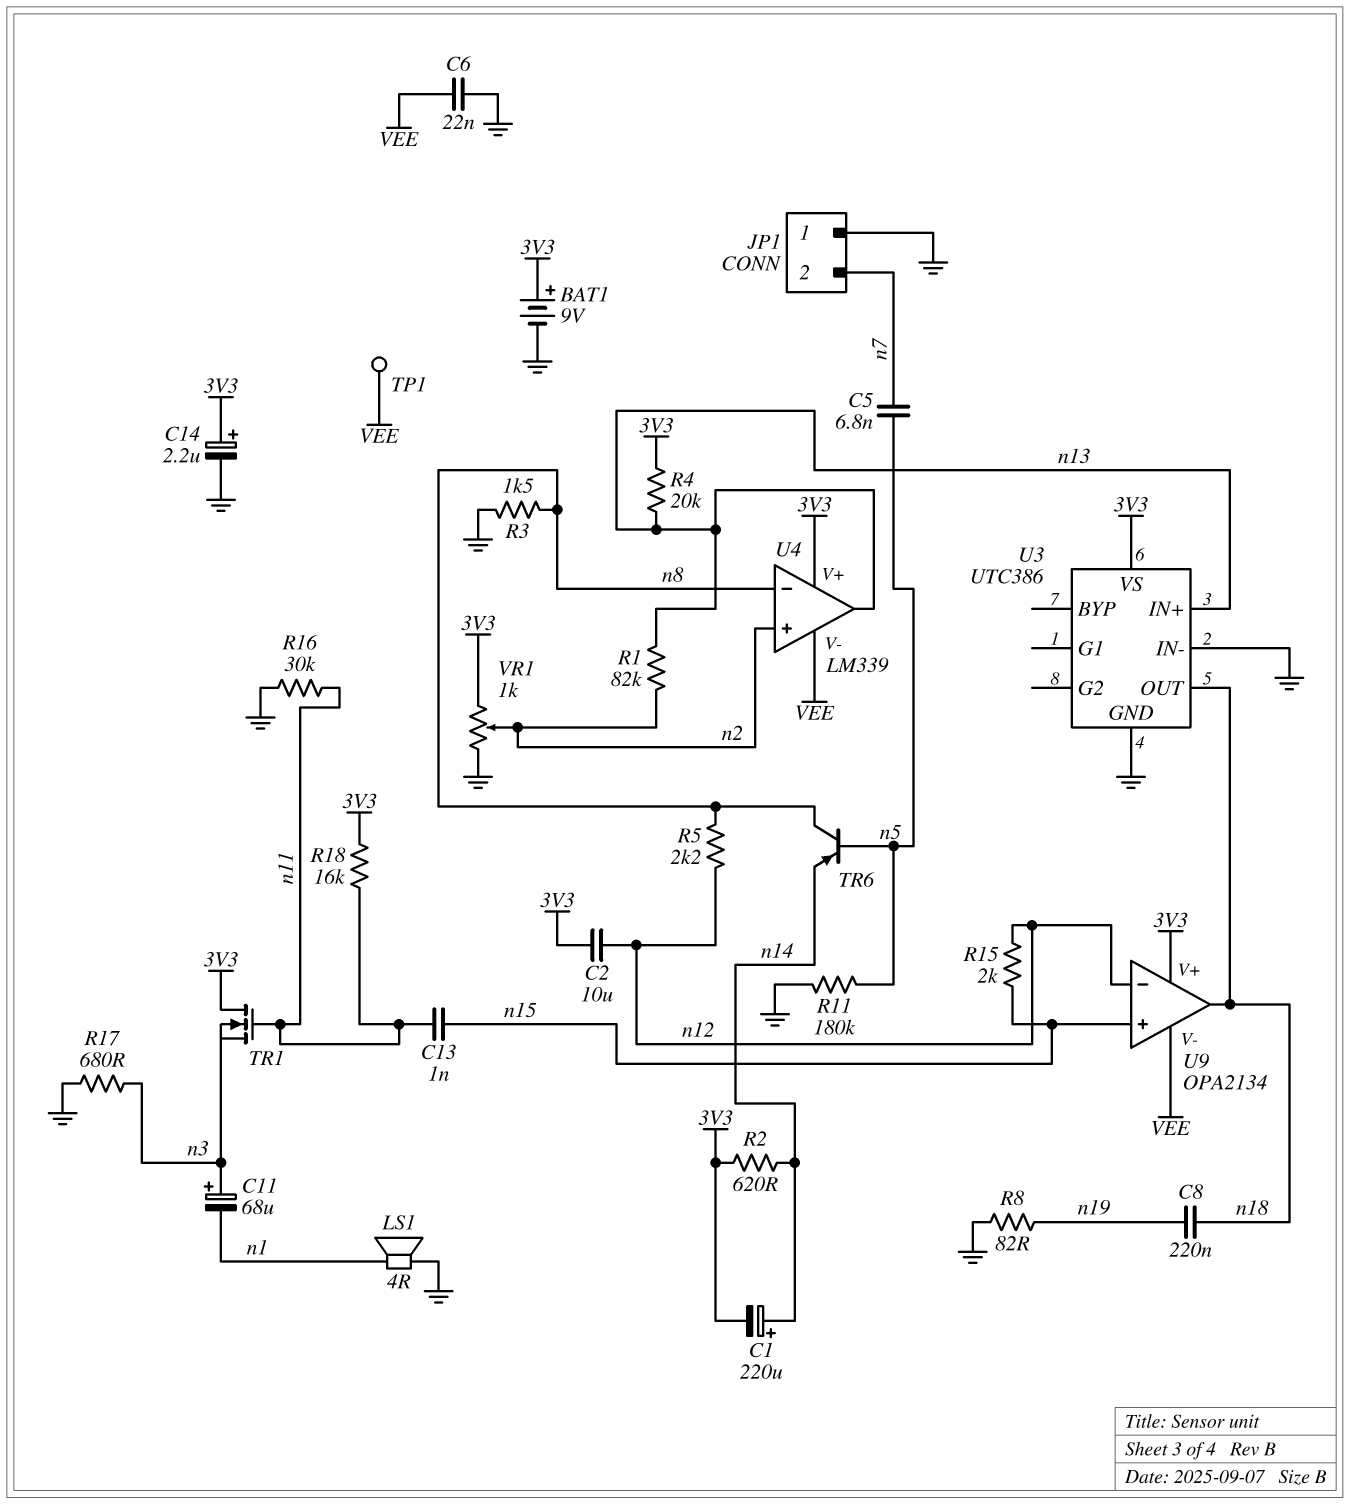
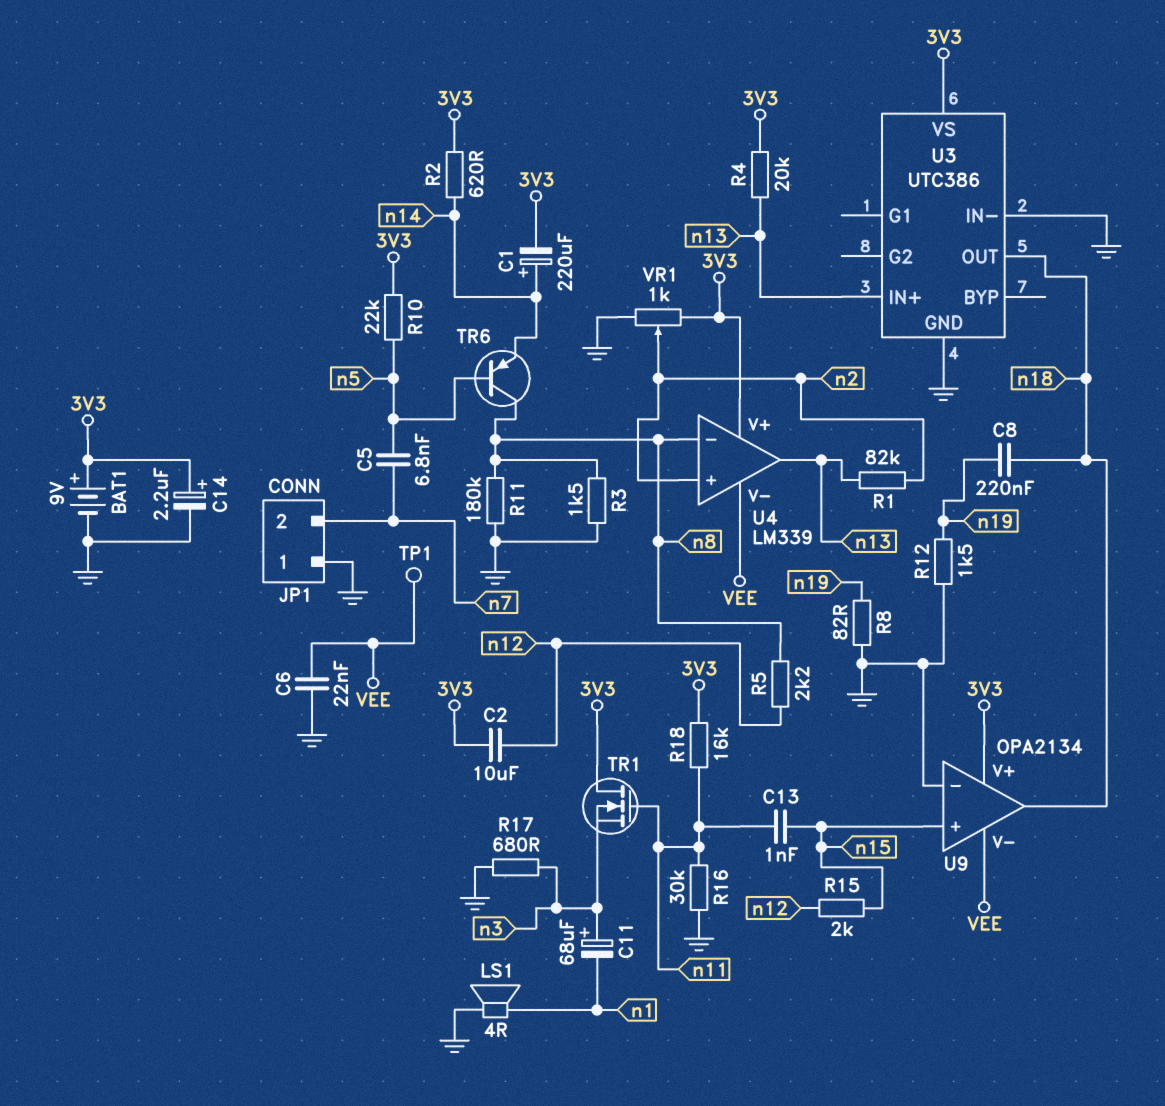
R10: none -> 22k (3V3, n5)
R11: 180k (GND, n5) -> 180k (GND, n8)
R12: none -> 1.5k (GND, n19)
U9 pin in-: n12 -> GND

